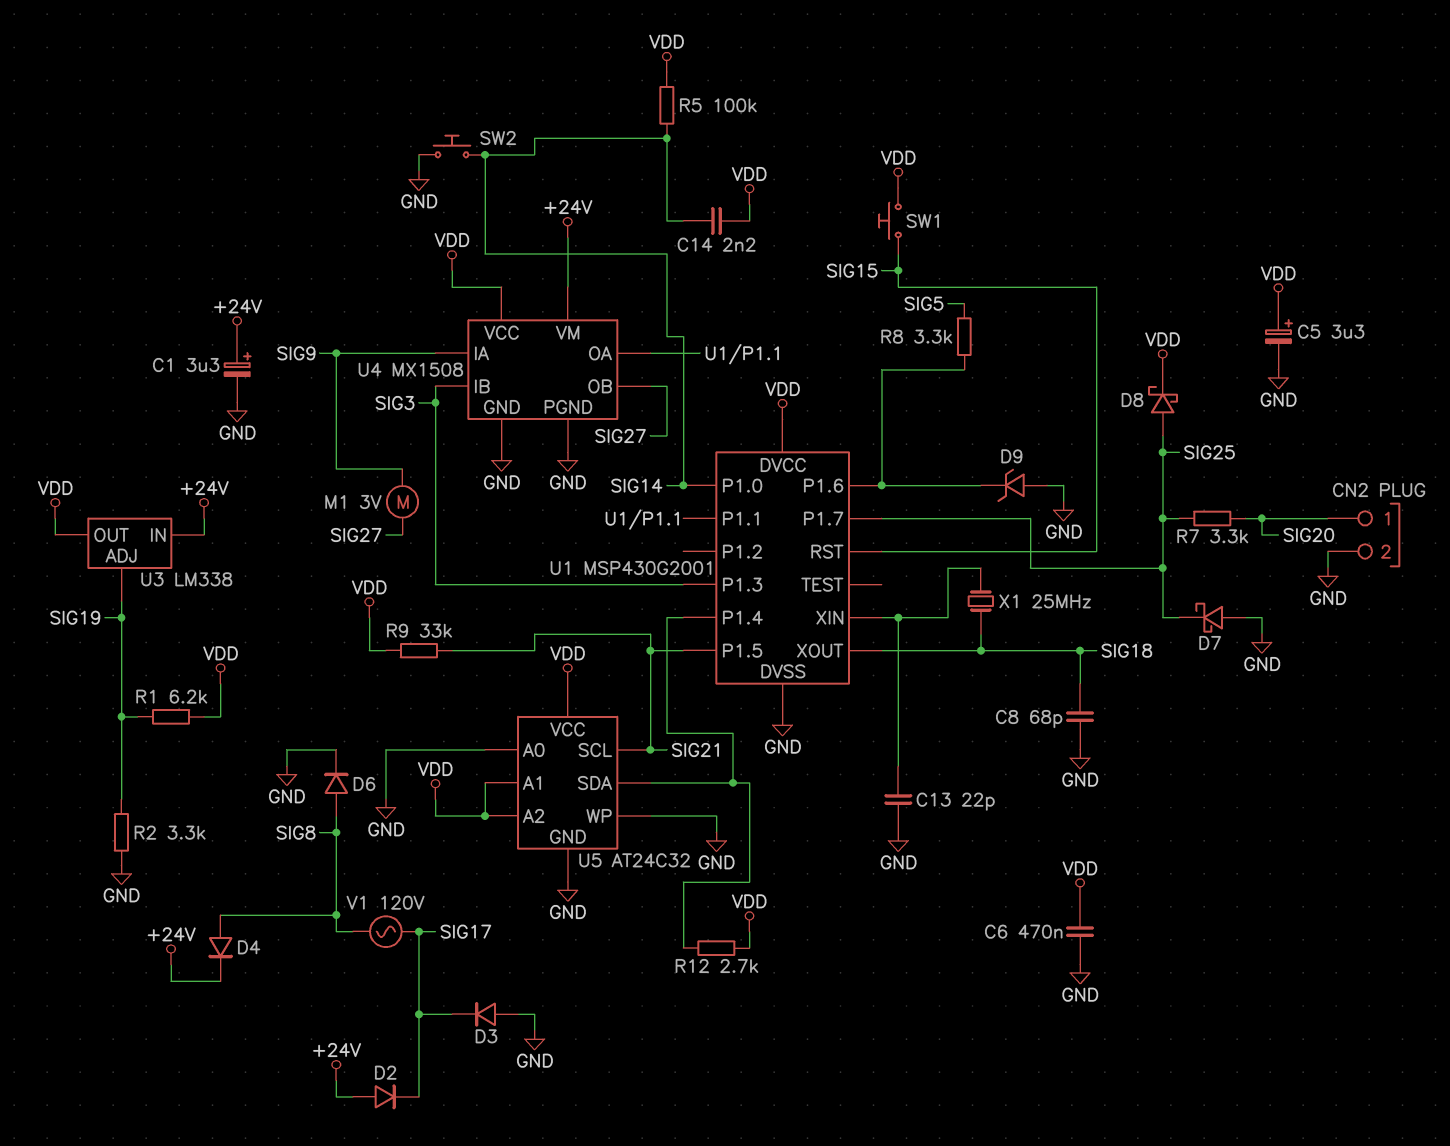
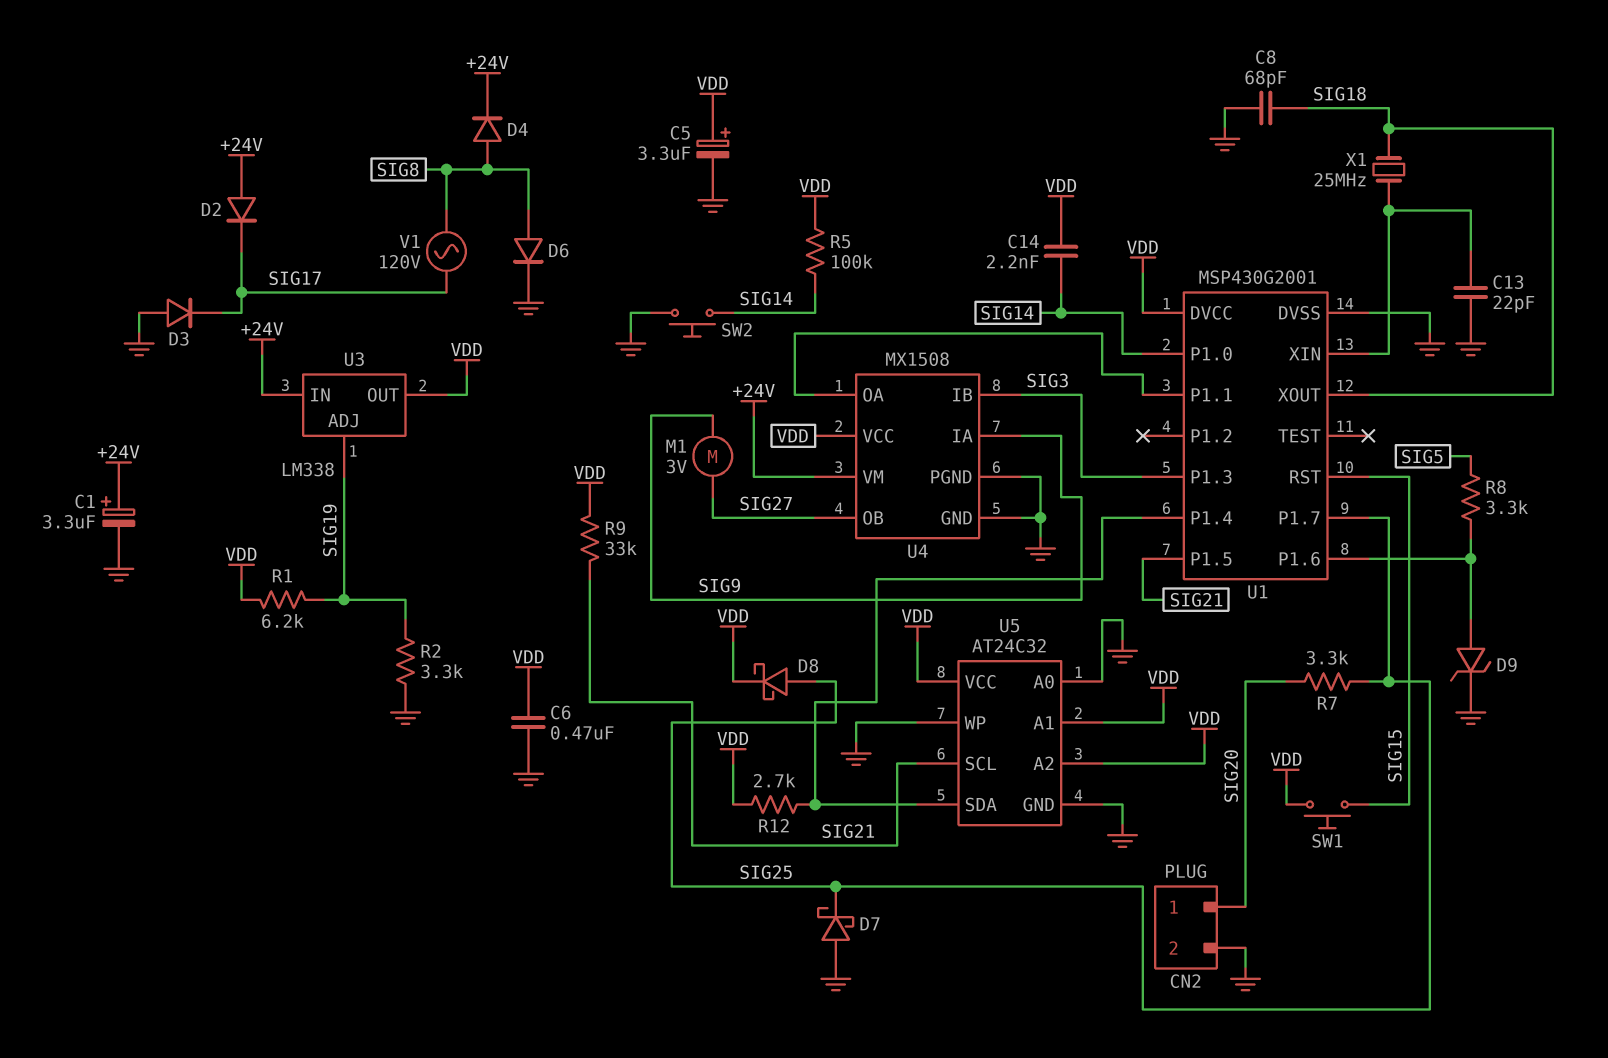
D9: zener (A GND, K U1/P1.6) -> zener (A U1/P1.6, K GND)

